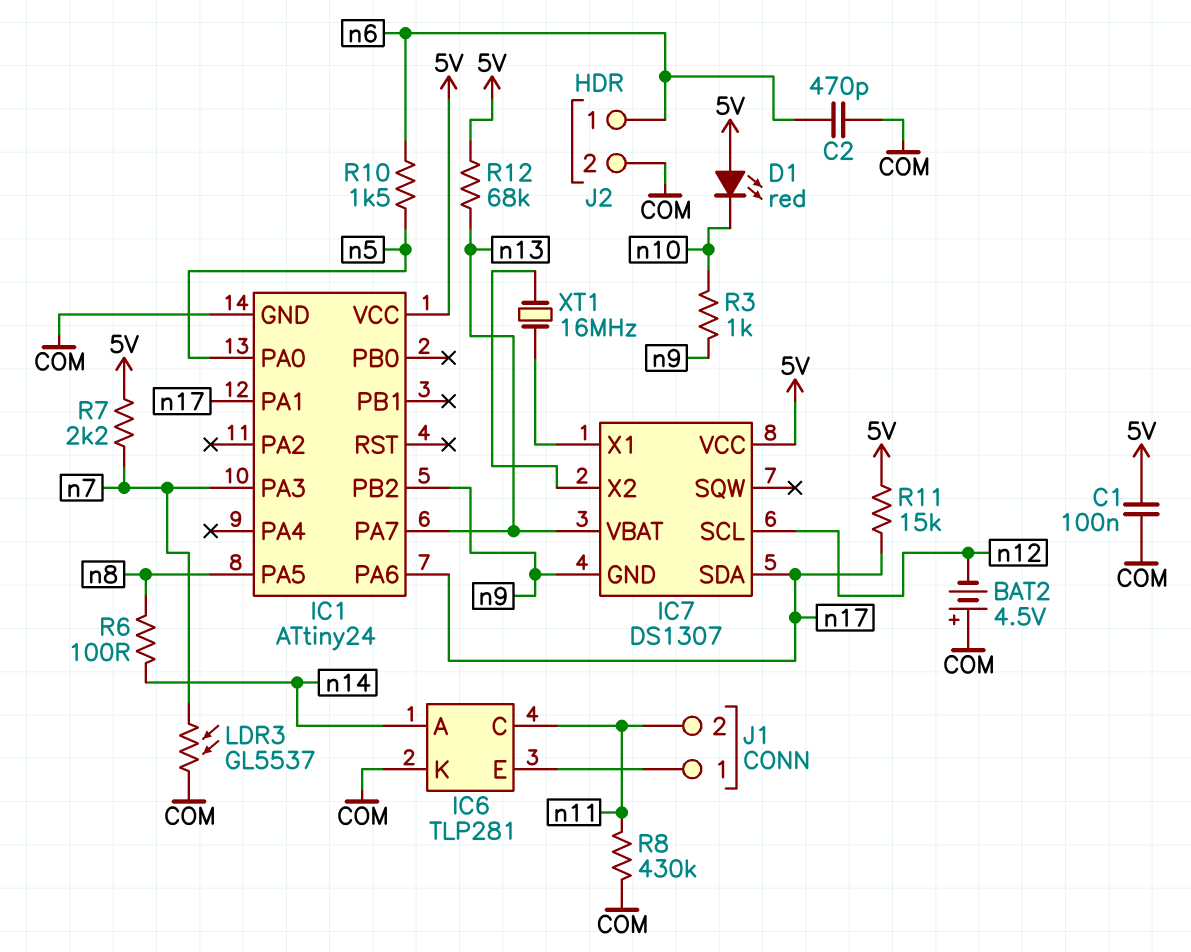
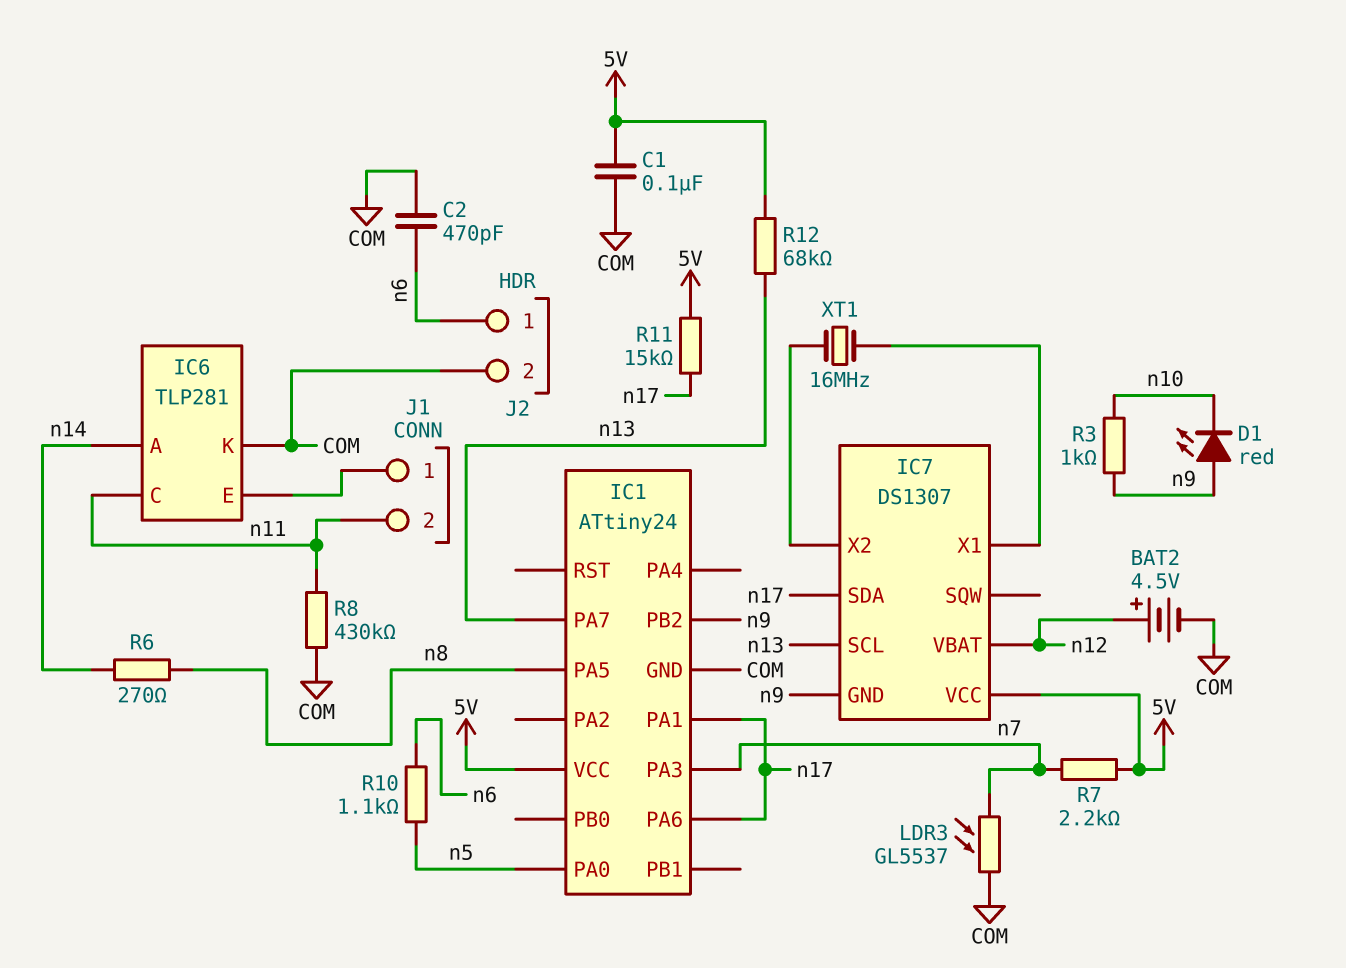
BAT2: 4.5V (plus COM, minus n12) -> 4.5V (plus n12, minus COM)
D1: LED red (A 5V, K n10) -> LED red (A n9, K n10)
IC7 pin SCL: n12 -> n13
IC7 pin VBAT: n13 -> n12
R6: 100 (n8, n14) -> 270 (n8, n14)
R10: 1.5k (n5, n6) -> 1.1k (n5, n6)

